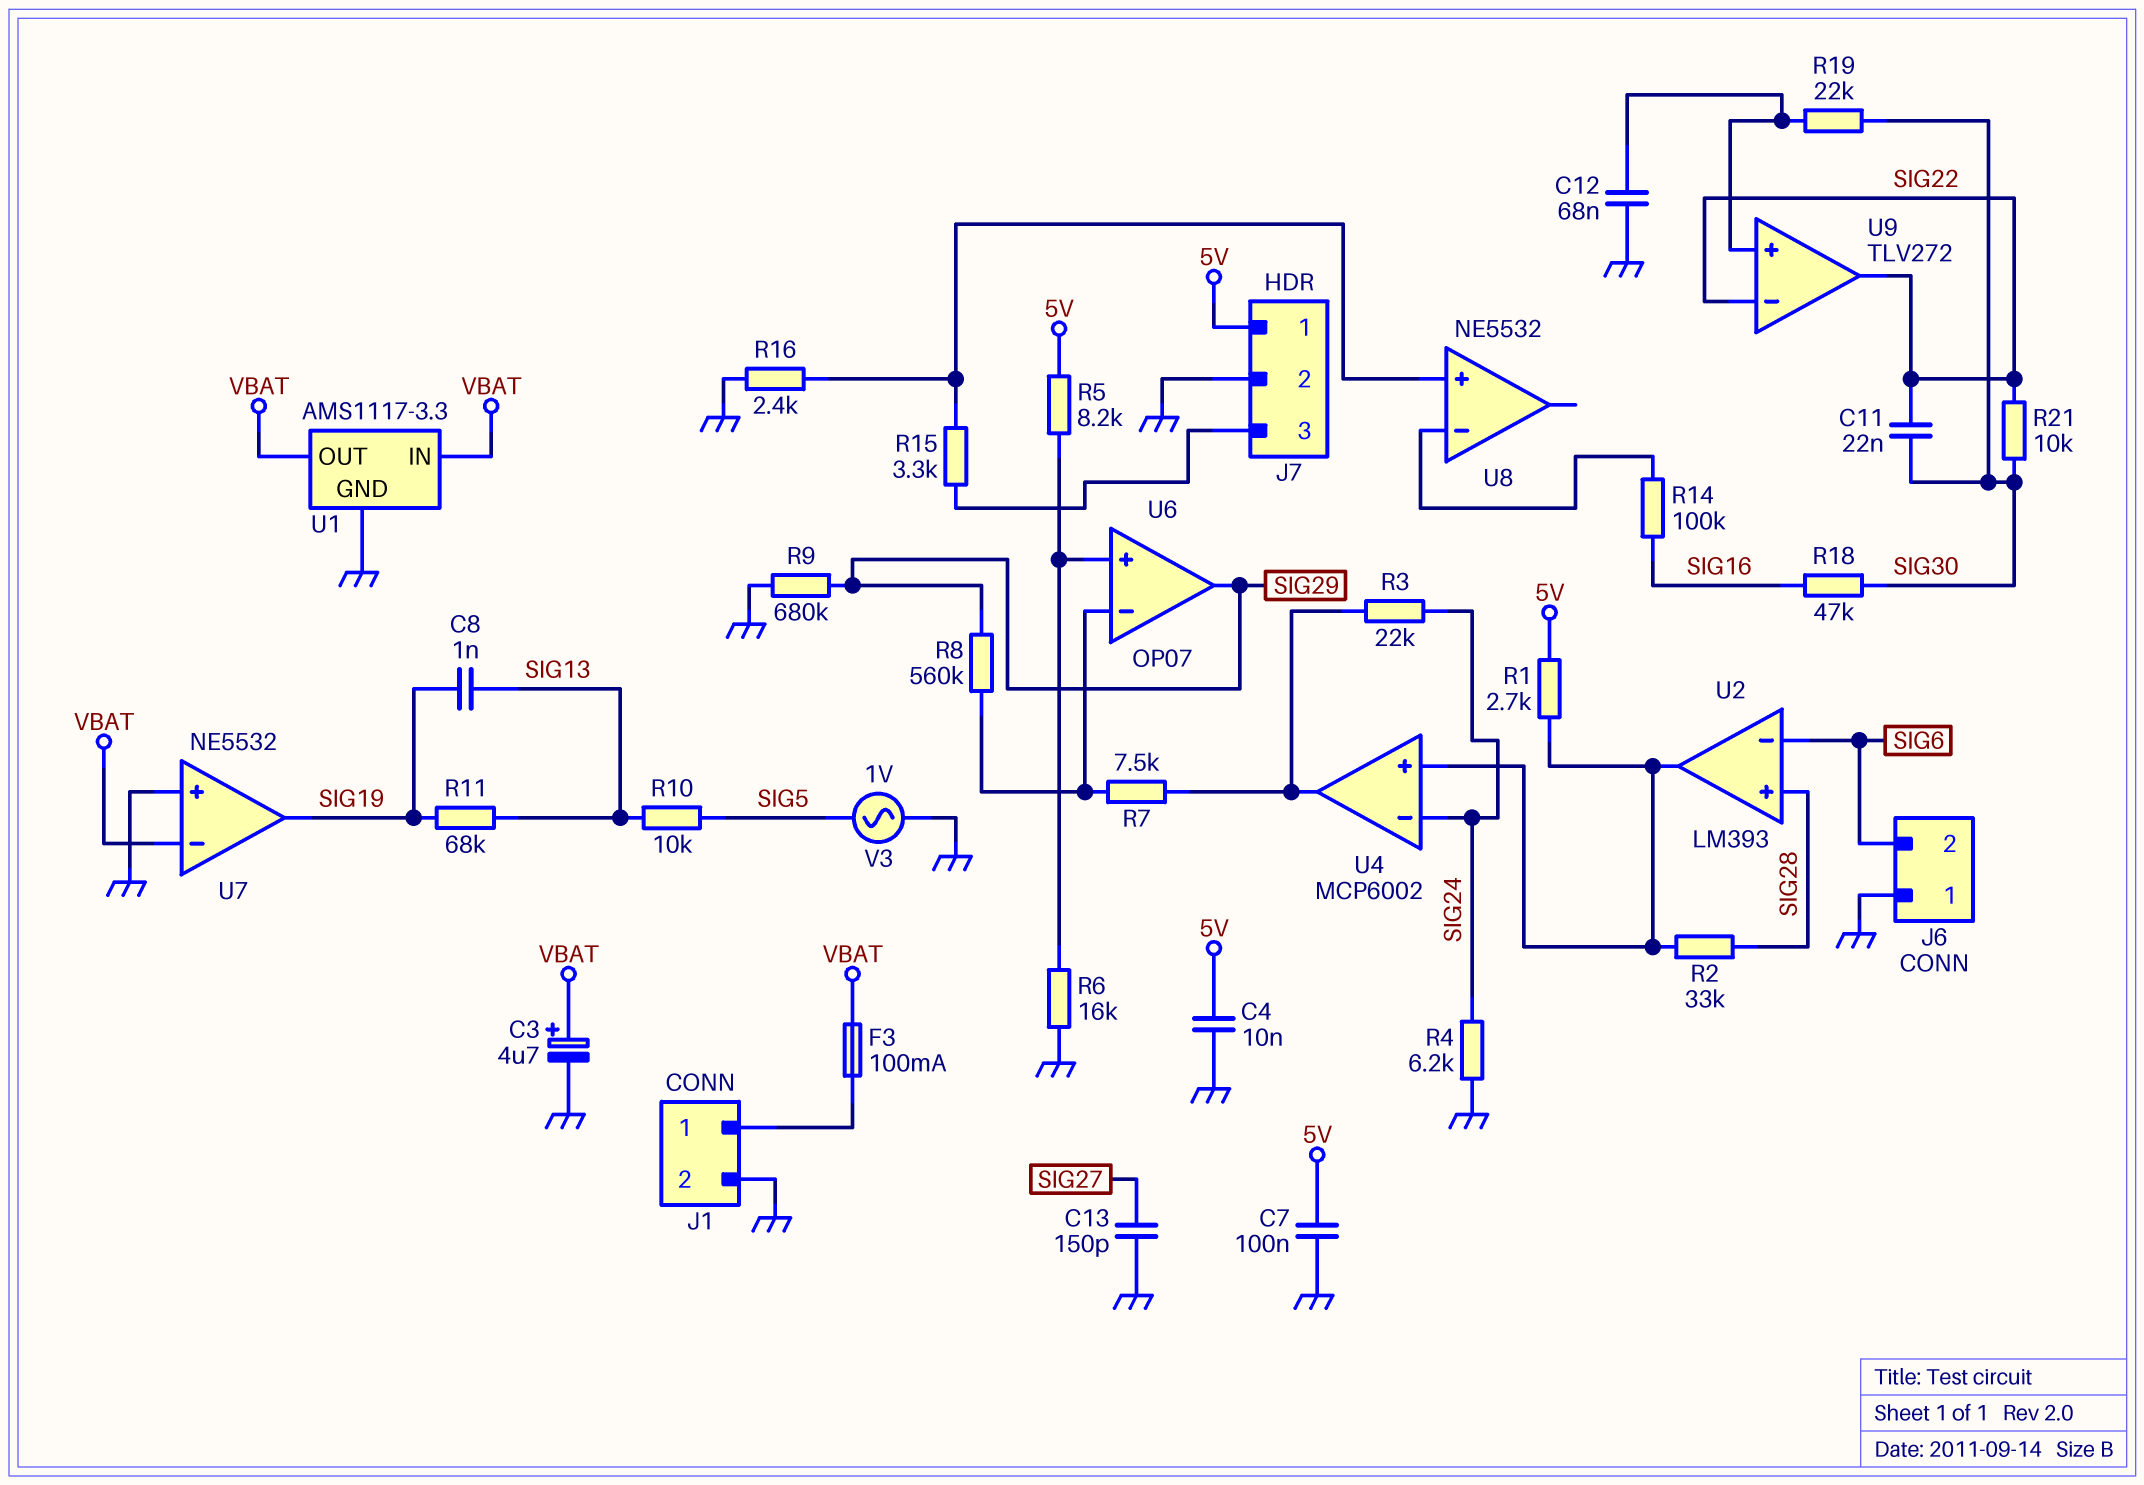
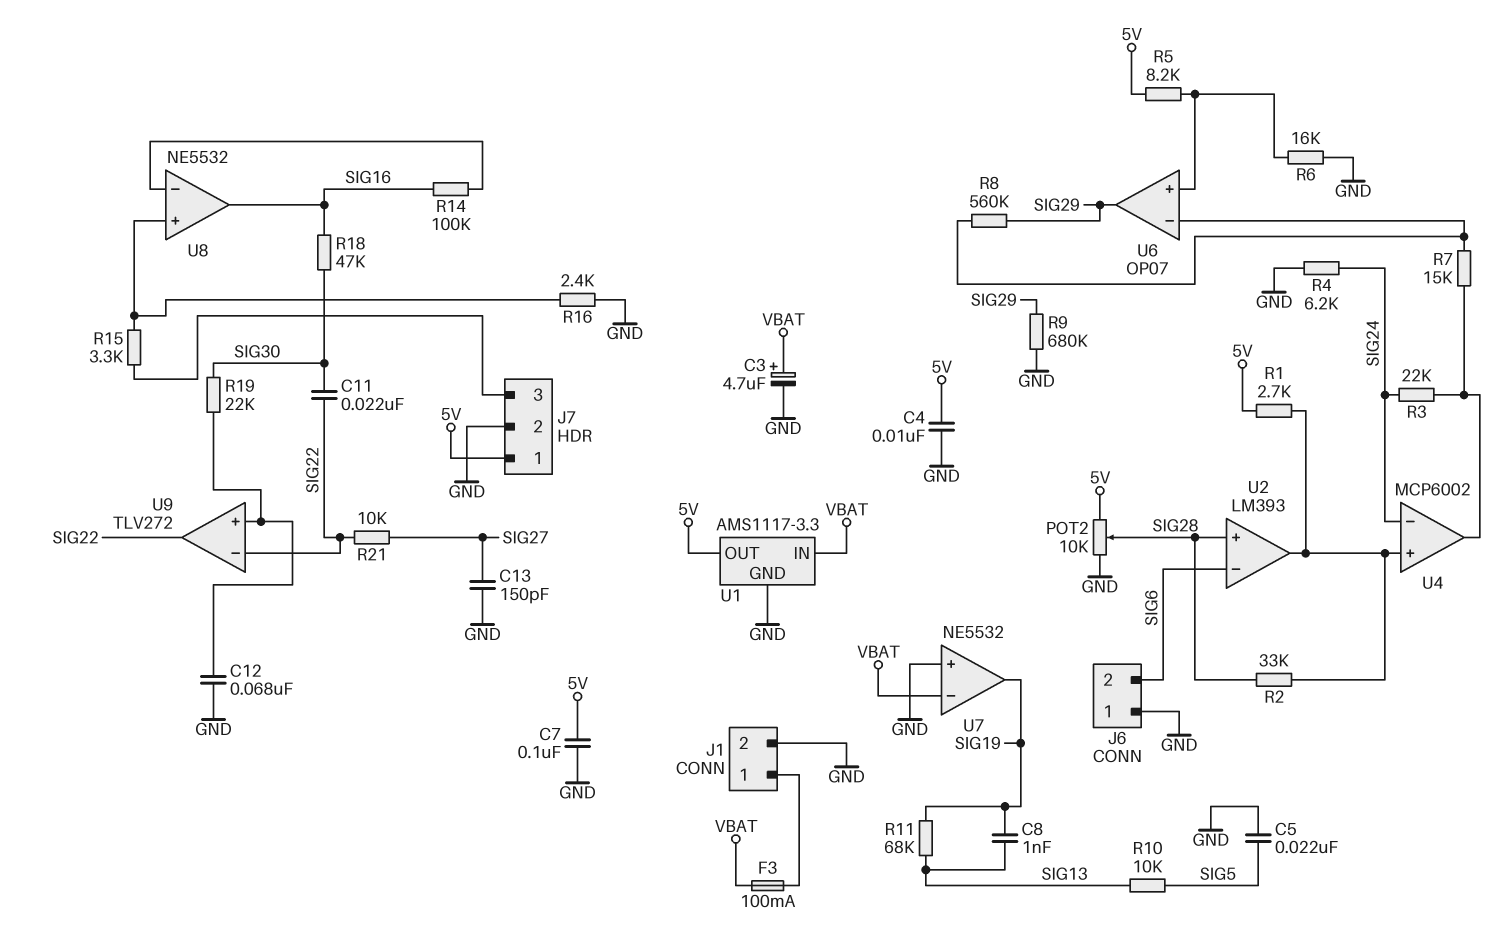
C5: none -> 22nF (GND, SIG5)
POT2: none -> 10k (5V, GND, wiper SIG28)
R7: 7.5k (U4/out, U6/in-) -> 15k (U4/out, U6/in-)
R21: 10k (SIG22, SIG30) -> 10k (SIG22, SIG27)
U1 pin OUT: VBAT -> 5V
U8 pin out: none -> SIG16
V3: AC 1V (GND, SIG5) -> none

